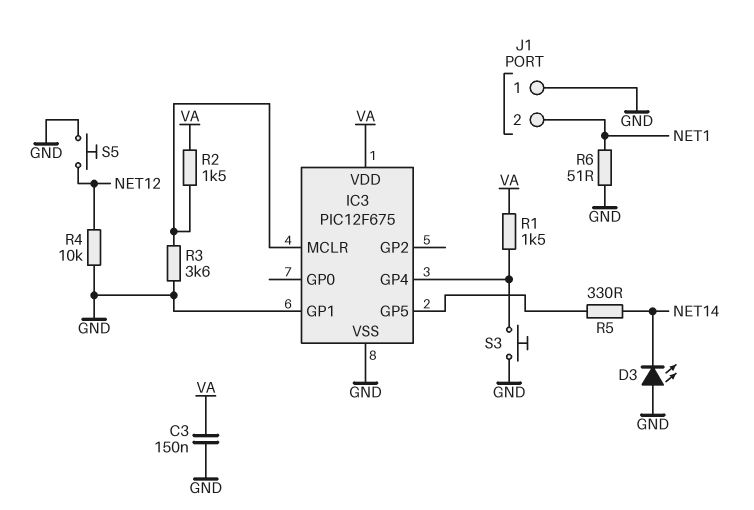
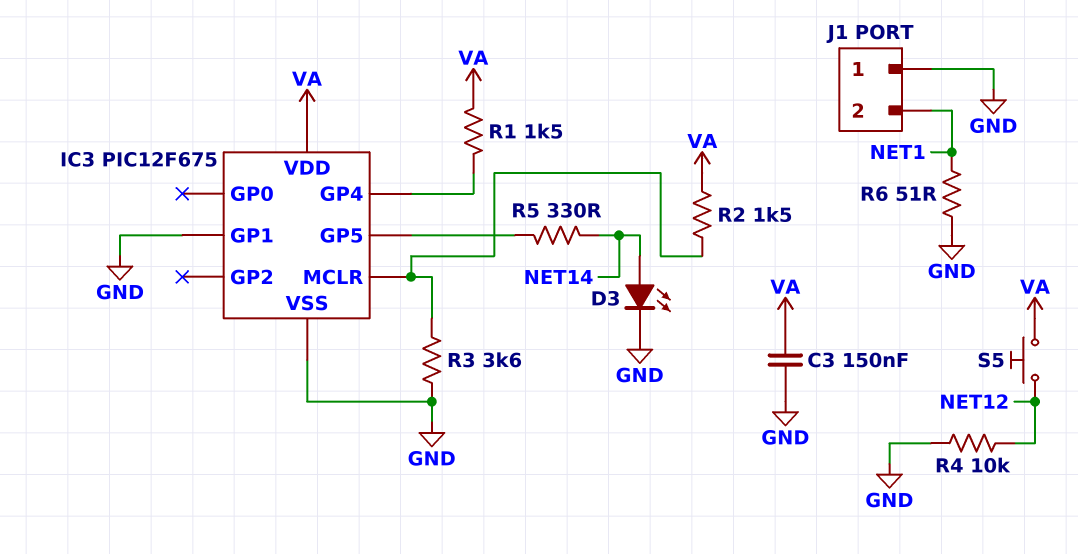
D3: LED (A GND, K NET14) -> LED (A NET14, K GND)
S3: button (GND, IC3/GP4) -> none
S5: button (GND, NET12) -> button (NET12, VA)

